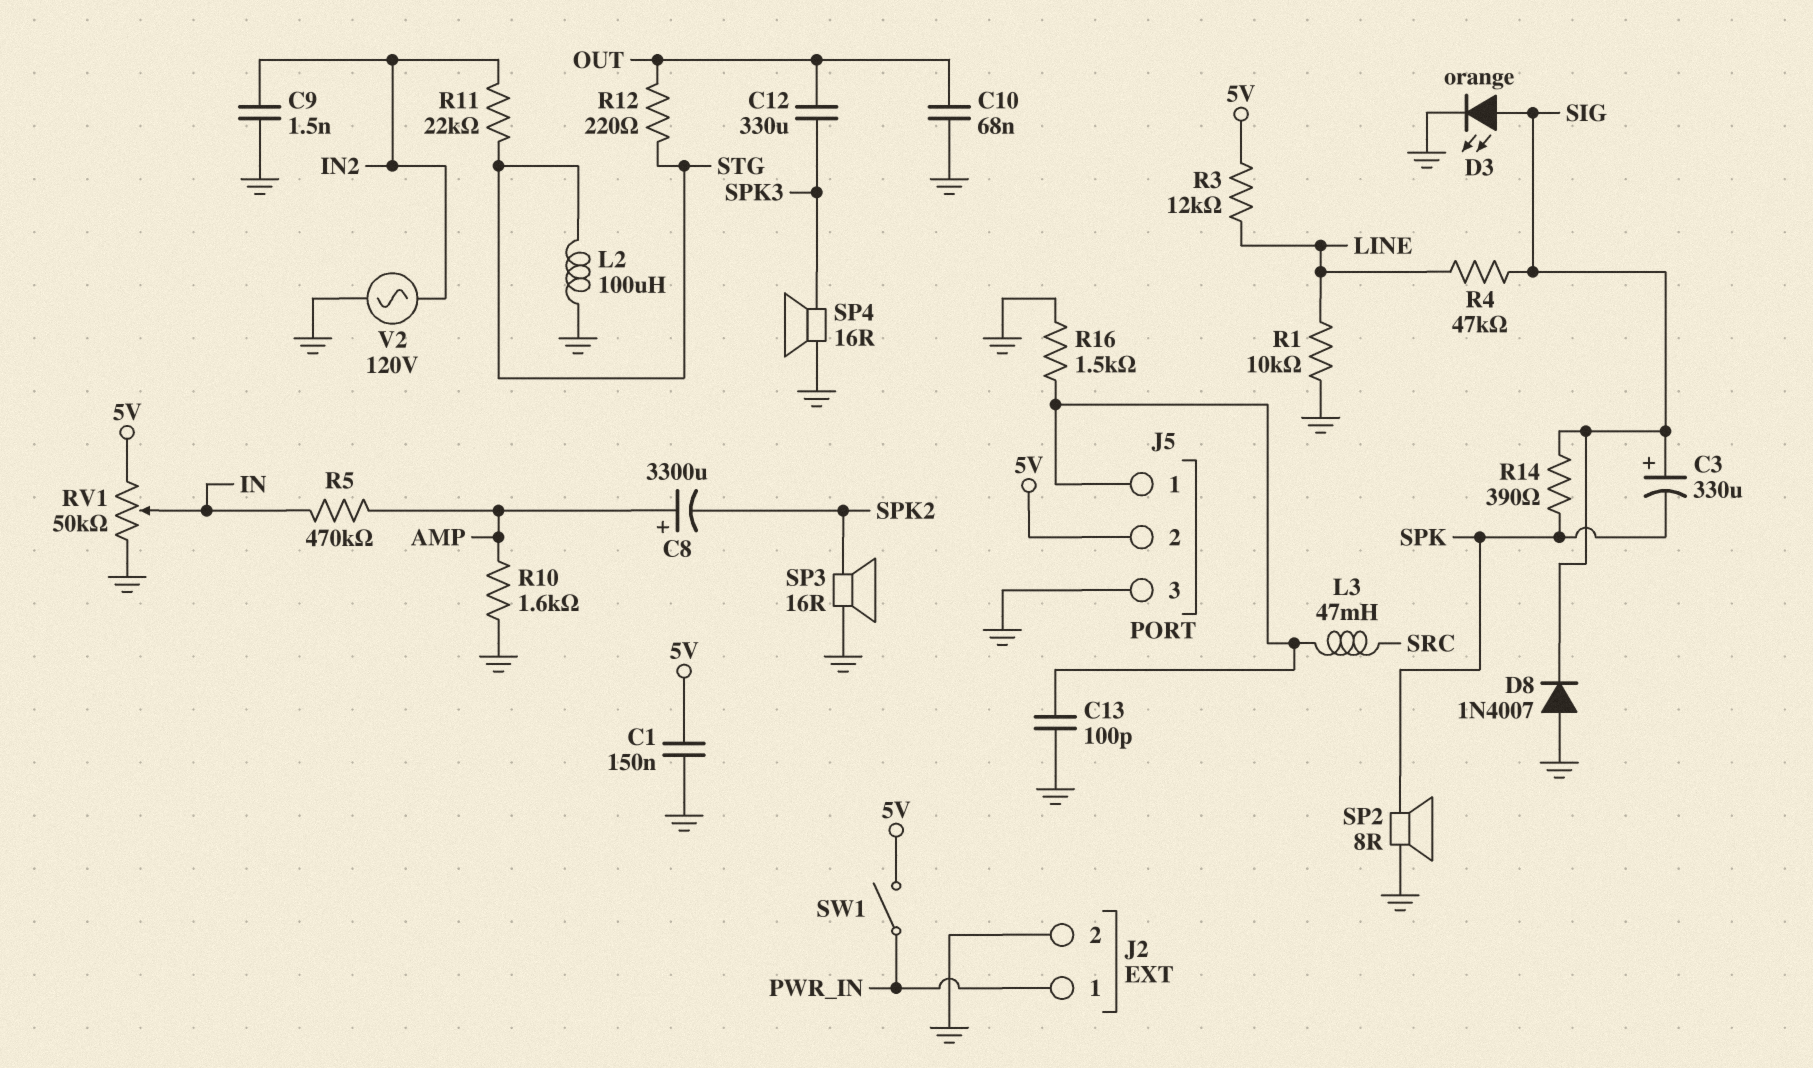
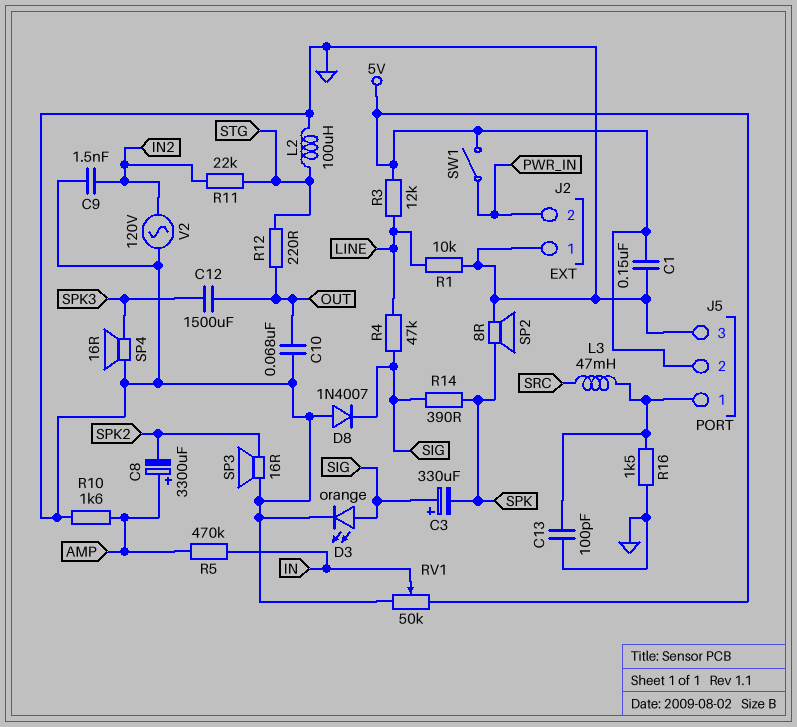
C12: 330uF (OUT, SPK3) -> 1500uF (OUT, SPK3)
J2 pin 1: PWR_IN -> GND
J2 pin 2: GND -> PWR_IN

